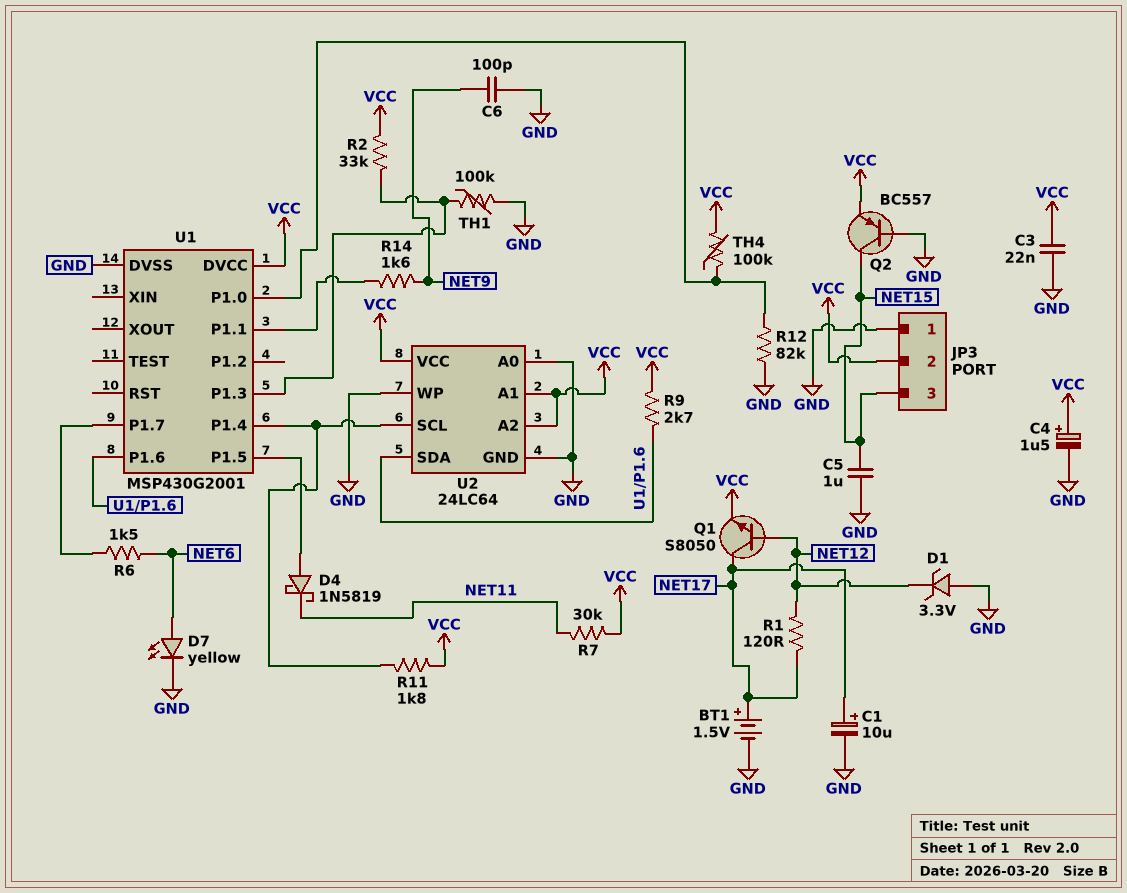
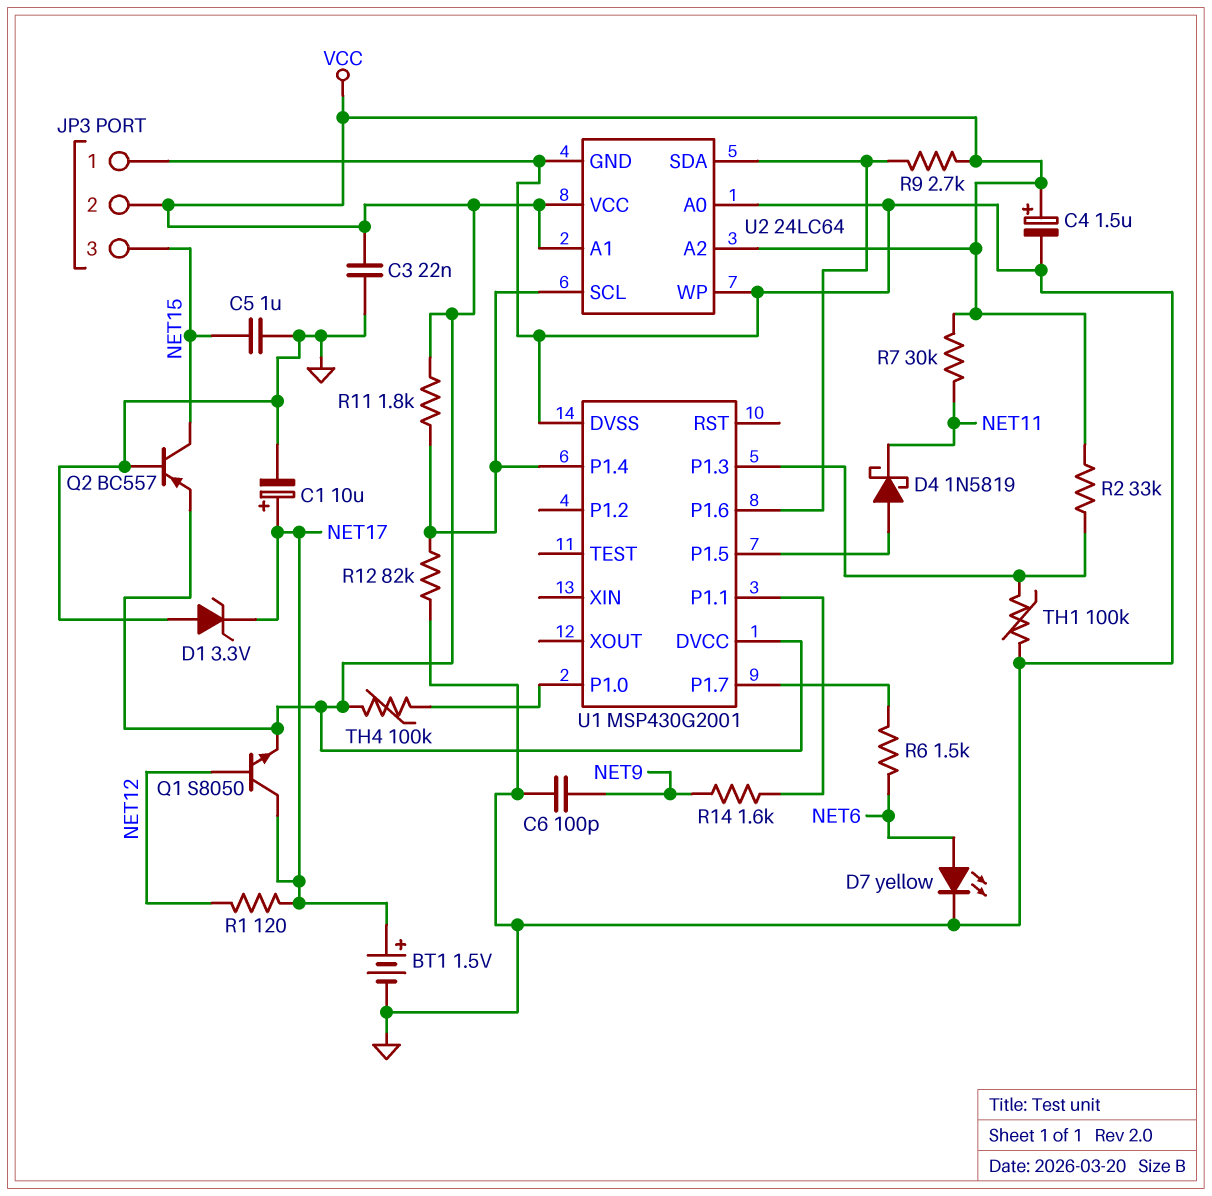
D1: zener 3.3V (A GND, K NET12) -> zener 3.3V (A GND, K NET17)
R12: 82k (GND, U1/P1.0) -> 82k (GND, U1/P1.4)

